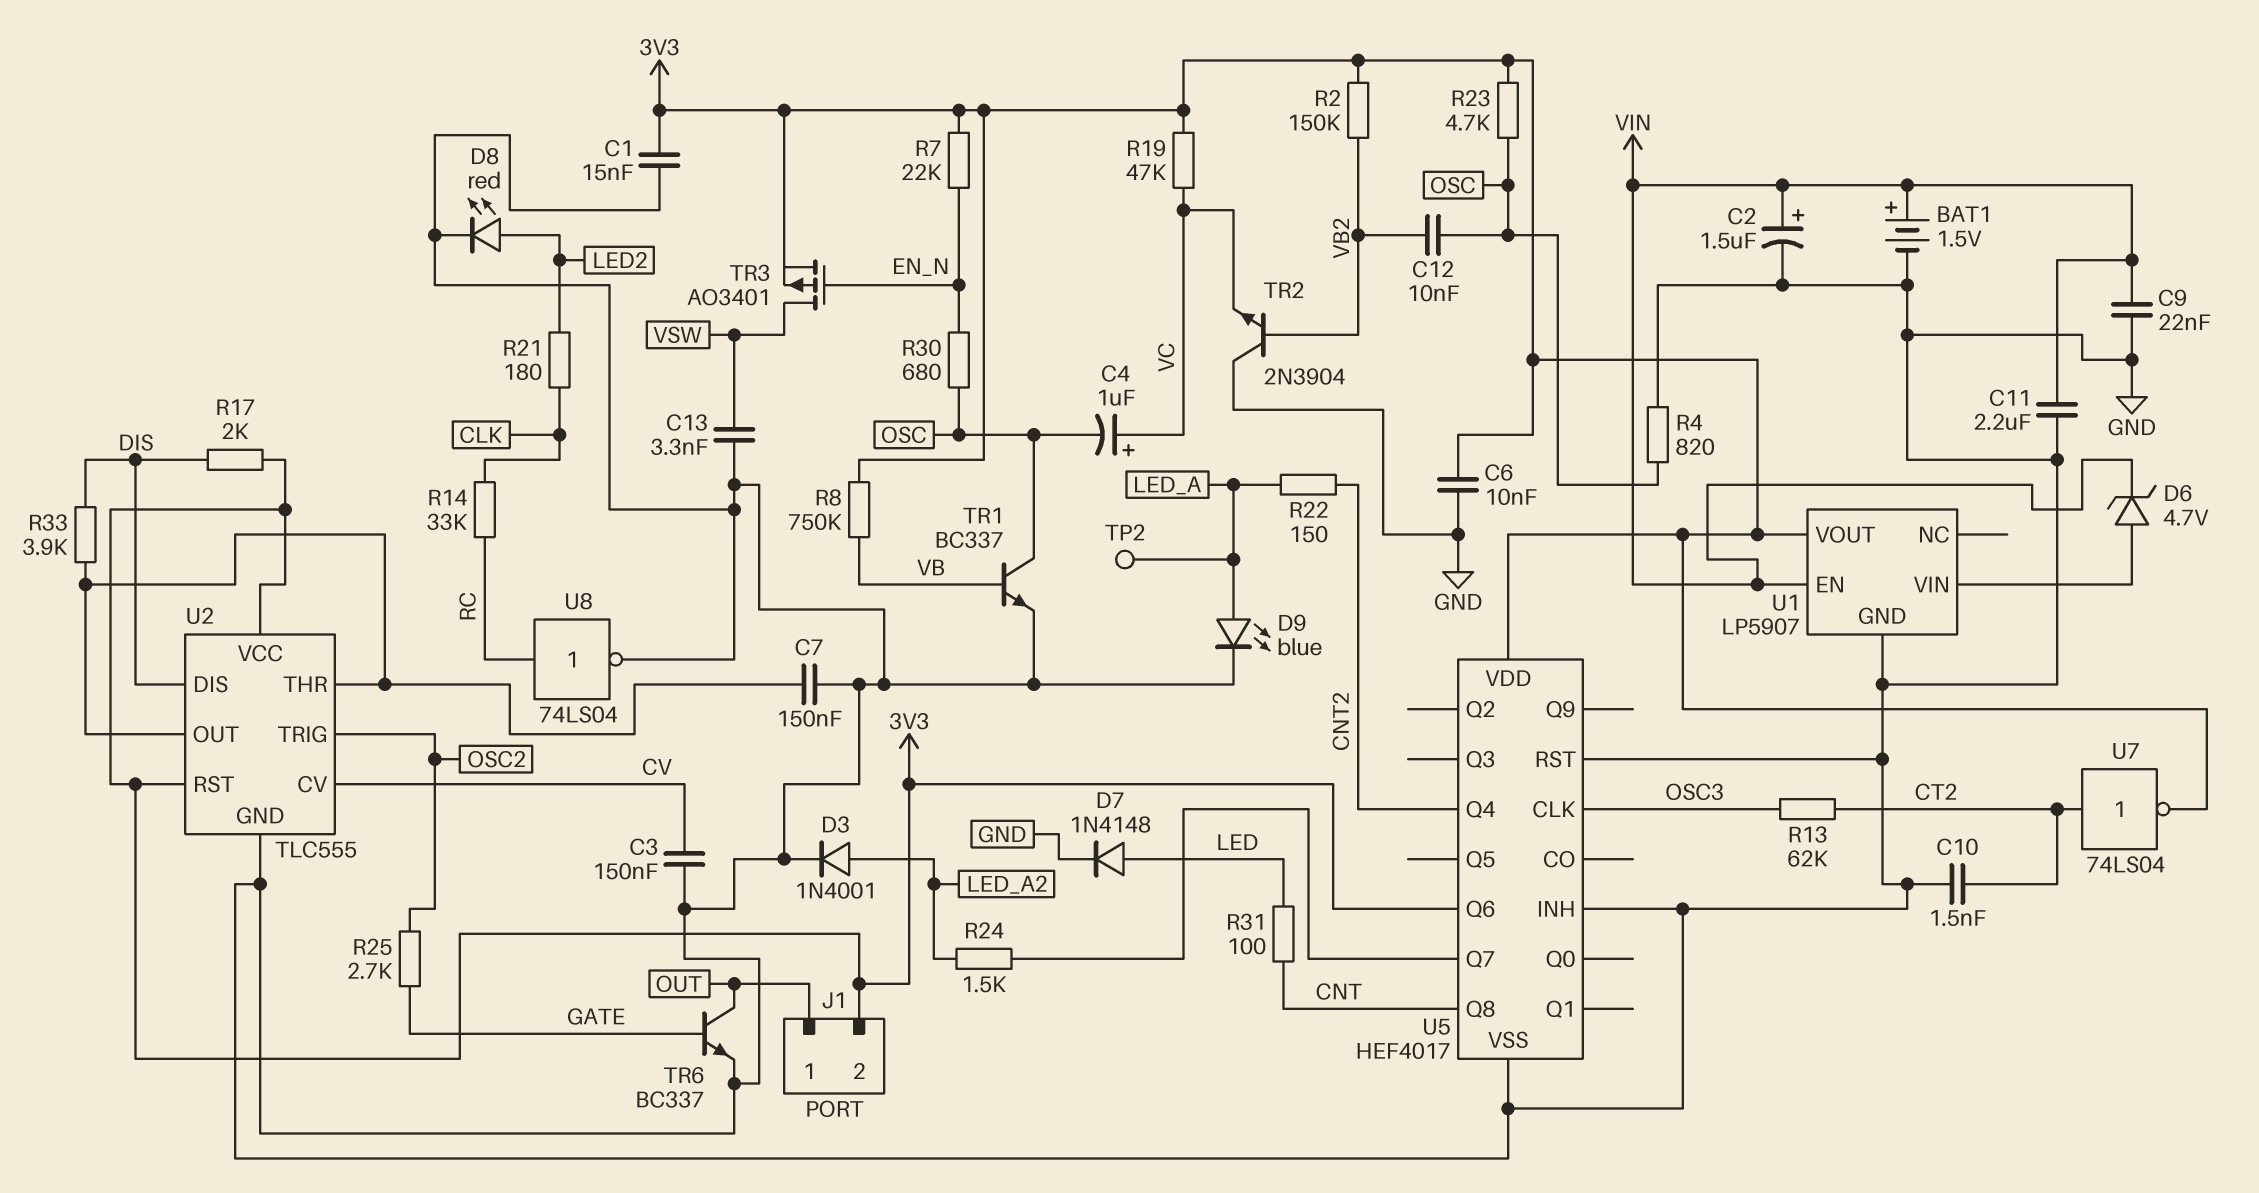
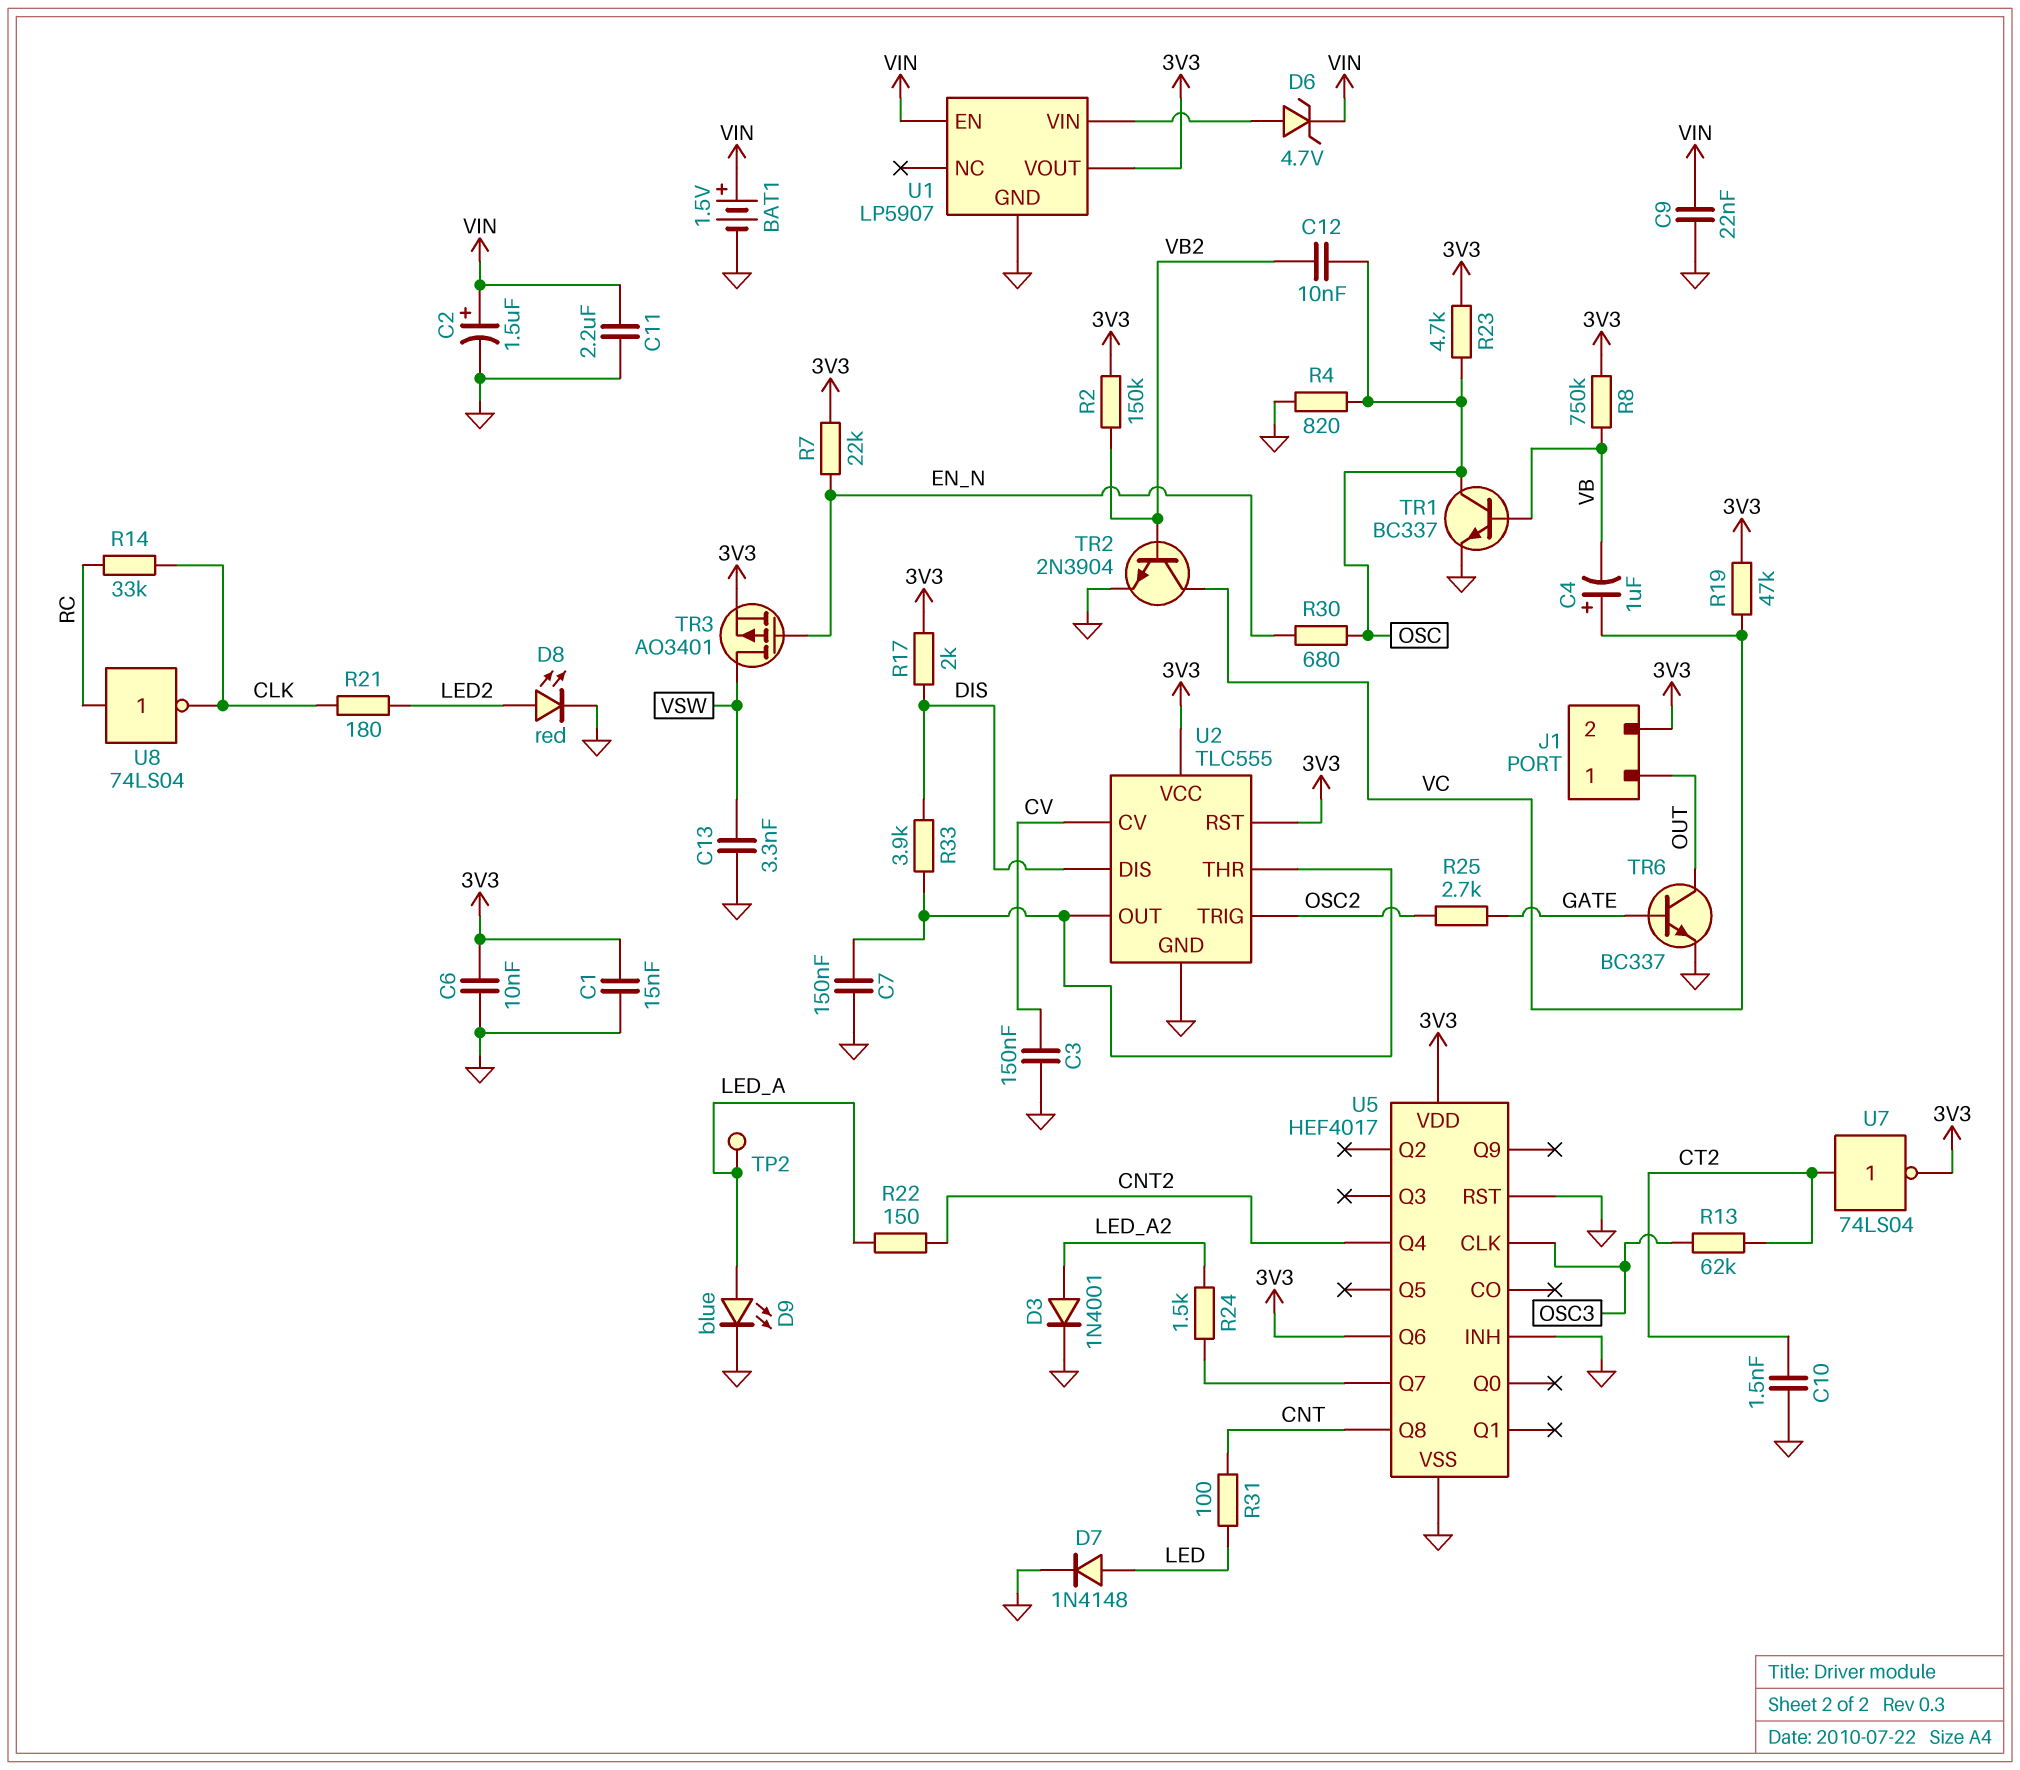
C4: 1uF (plus VC, minus OSC) -> 1uF (plus VC, minus VB)
TR2: NPN 2N3904 (B VB2, C GND, E VC) -> NPN 2N3904 (B VB2, C VC, E GND)
U8: NOT 74LS04 (in RC, out GND) -> NOT 74LS04 (in RC, out CLK)

